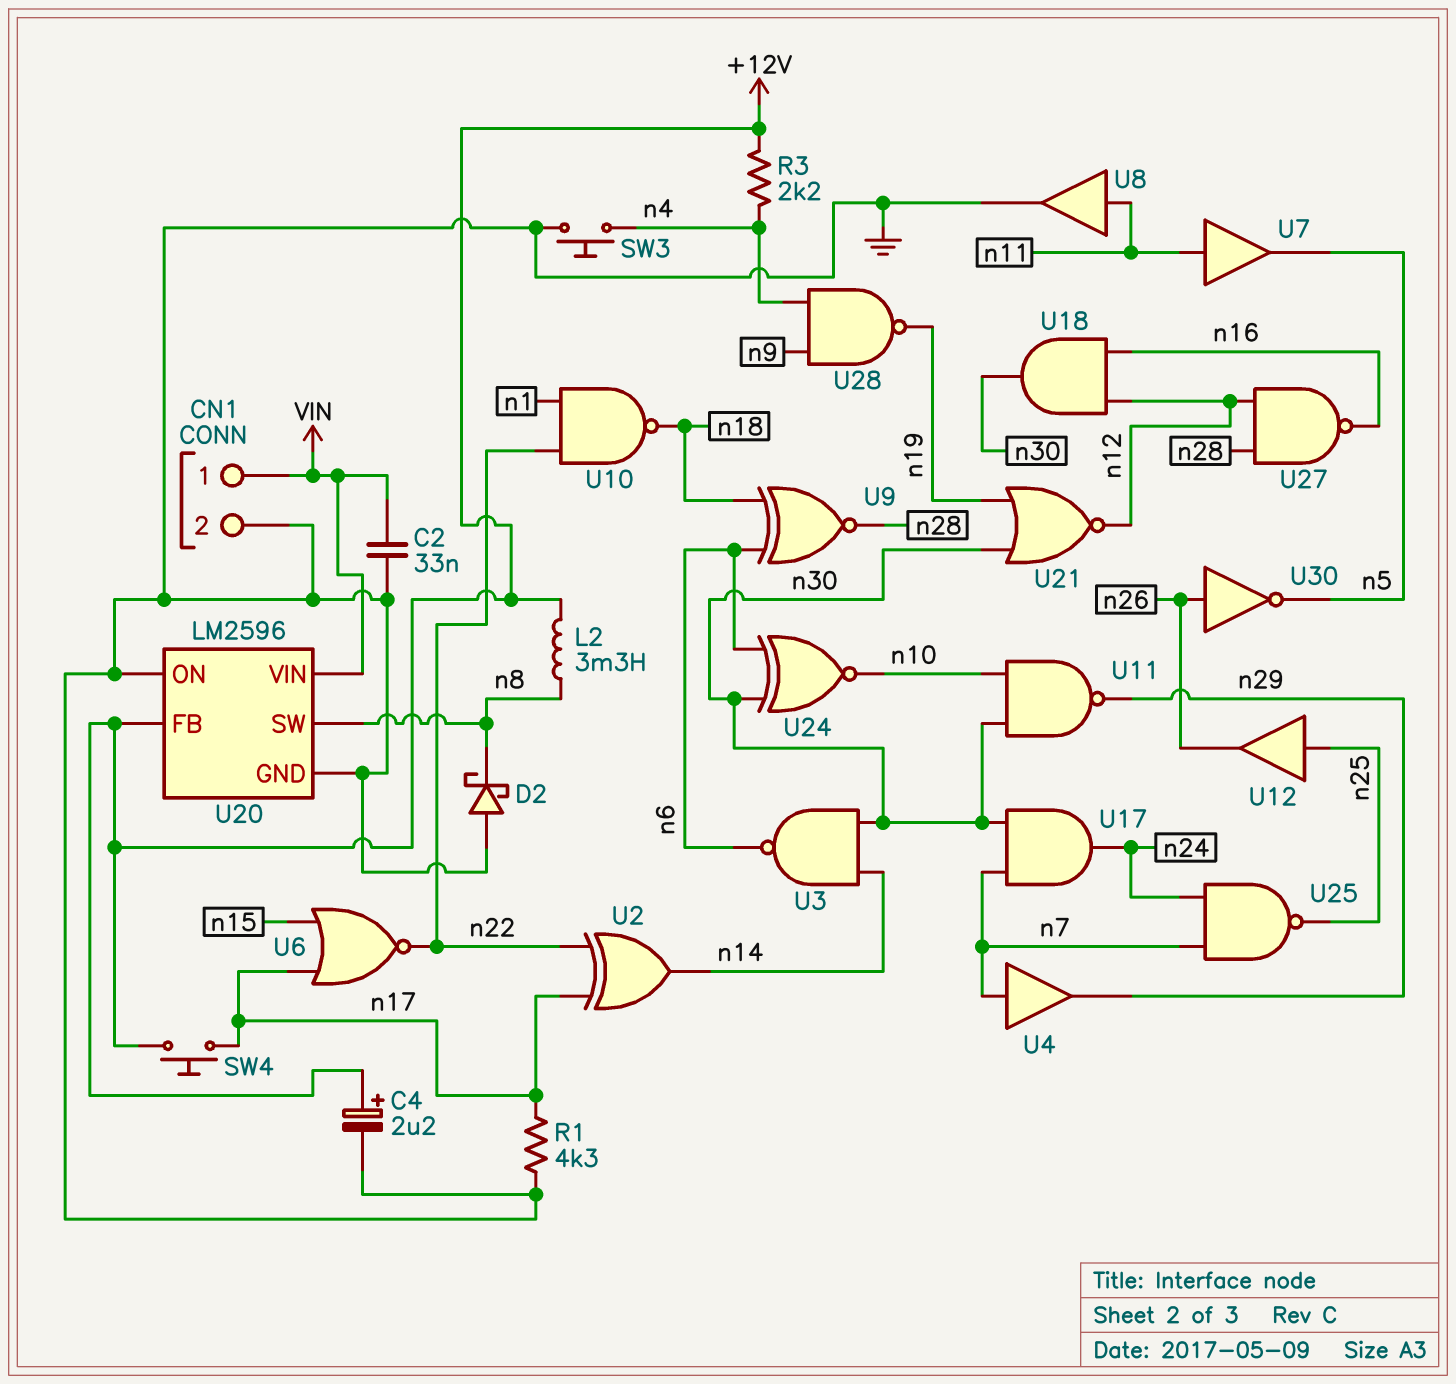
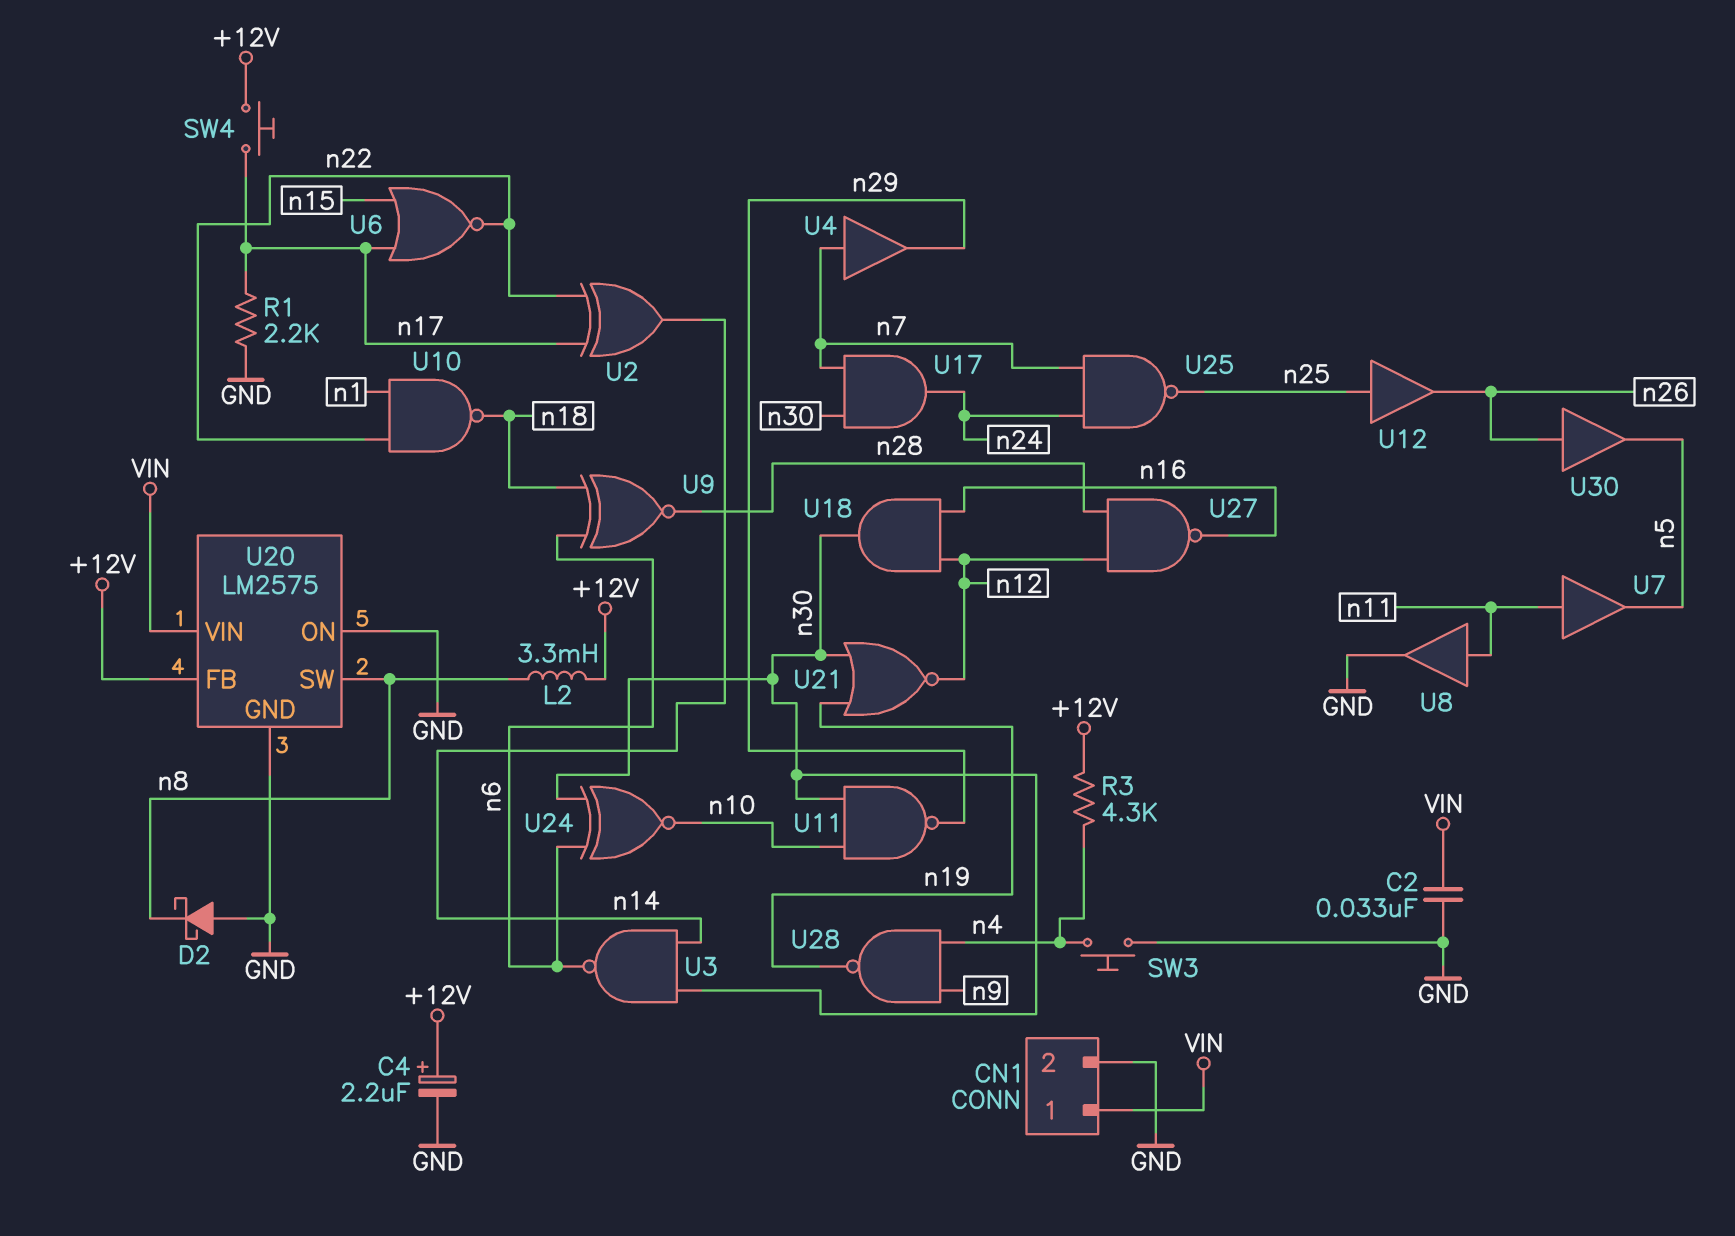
R1: 4.3k (GND, n17) -> 2.2k (GND, n17)
R3: 2.2k (+12V, n4) -> 4.3k (+12V, n4)
U20: LM2596 -> LM2575
U30: NOT (in n26, out n5) -> buffer (in n26, out n5)

